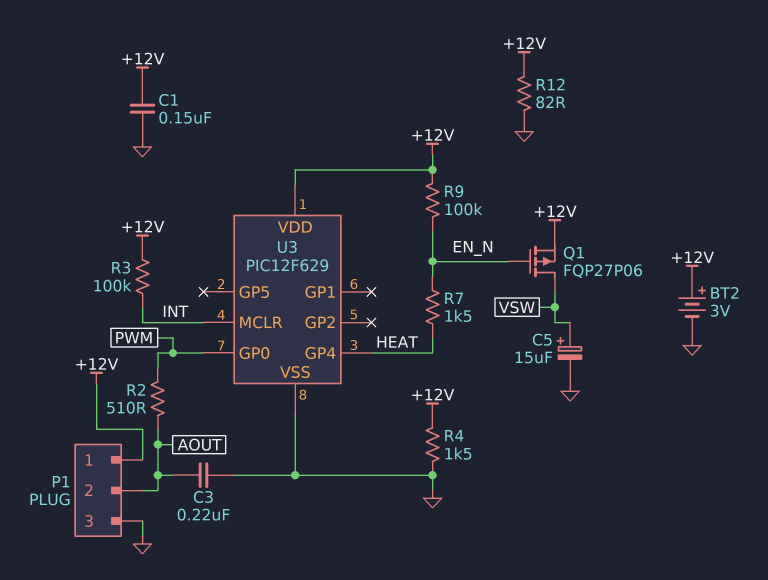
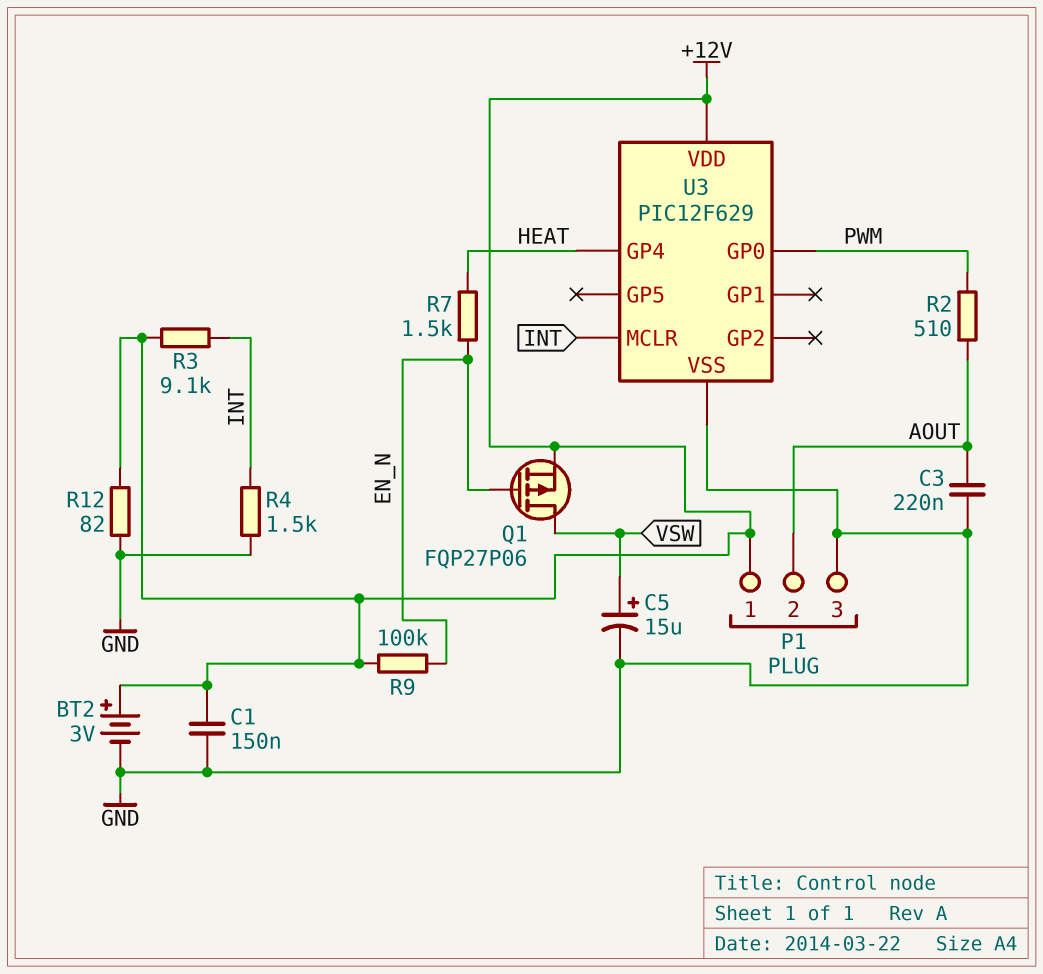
R3: 100k (+12V, INT) -> 9.1k (+12V, INT)
R4: 1.5k (+12V, GND) -> 1.5k (GND, INT)

